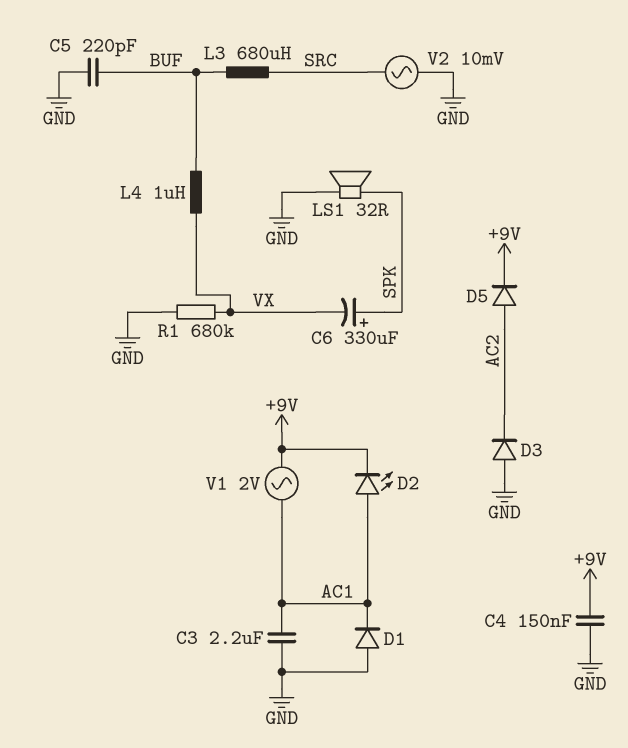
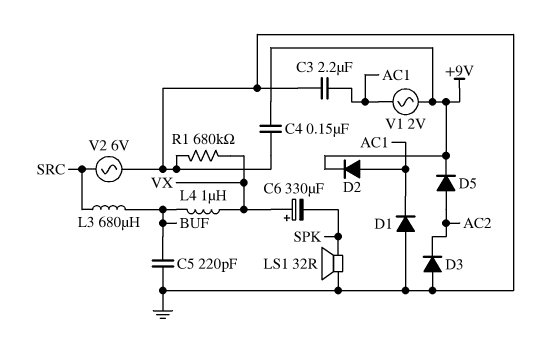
C6: 330uF (plus SPK, minus VX) -> 330uF (plus VX, minus SPK)
D2: LED (A AC1, K +9V) -> diode (A AC1, K +9V)
V2: AC 10mV (GND, SRC) -> AC 6V (GND, SRC)

